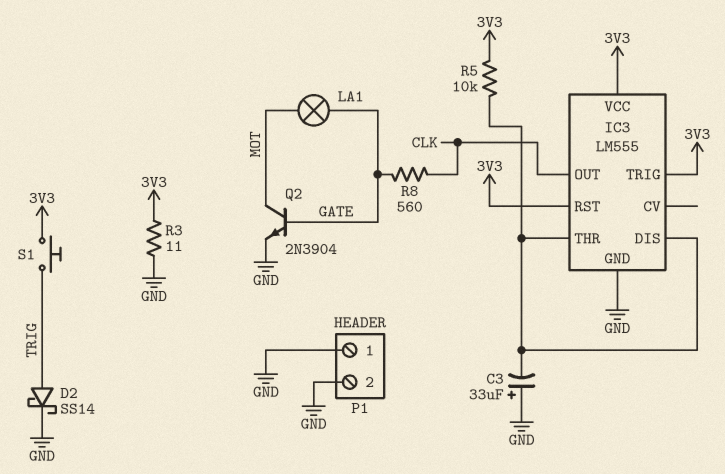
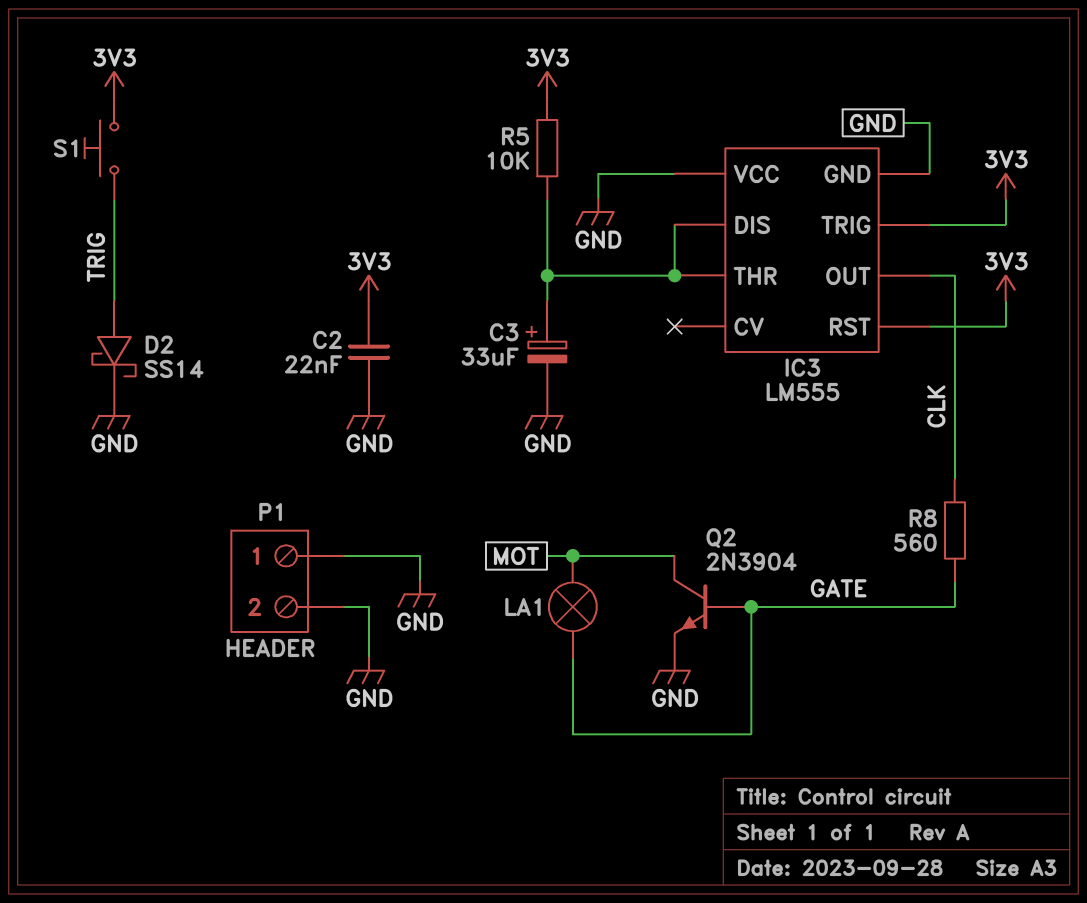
C2: none -> 22nF (3V3, GND)
C3: 33uF (plus GND, minus IC3/DIS) -> 33uF (plus IC3/DIS, minus GND)
IC3 pin VCC: 3V3 -> GND
R3: 11 (3V3, GND) -> none

